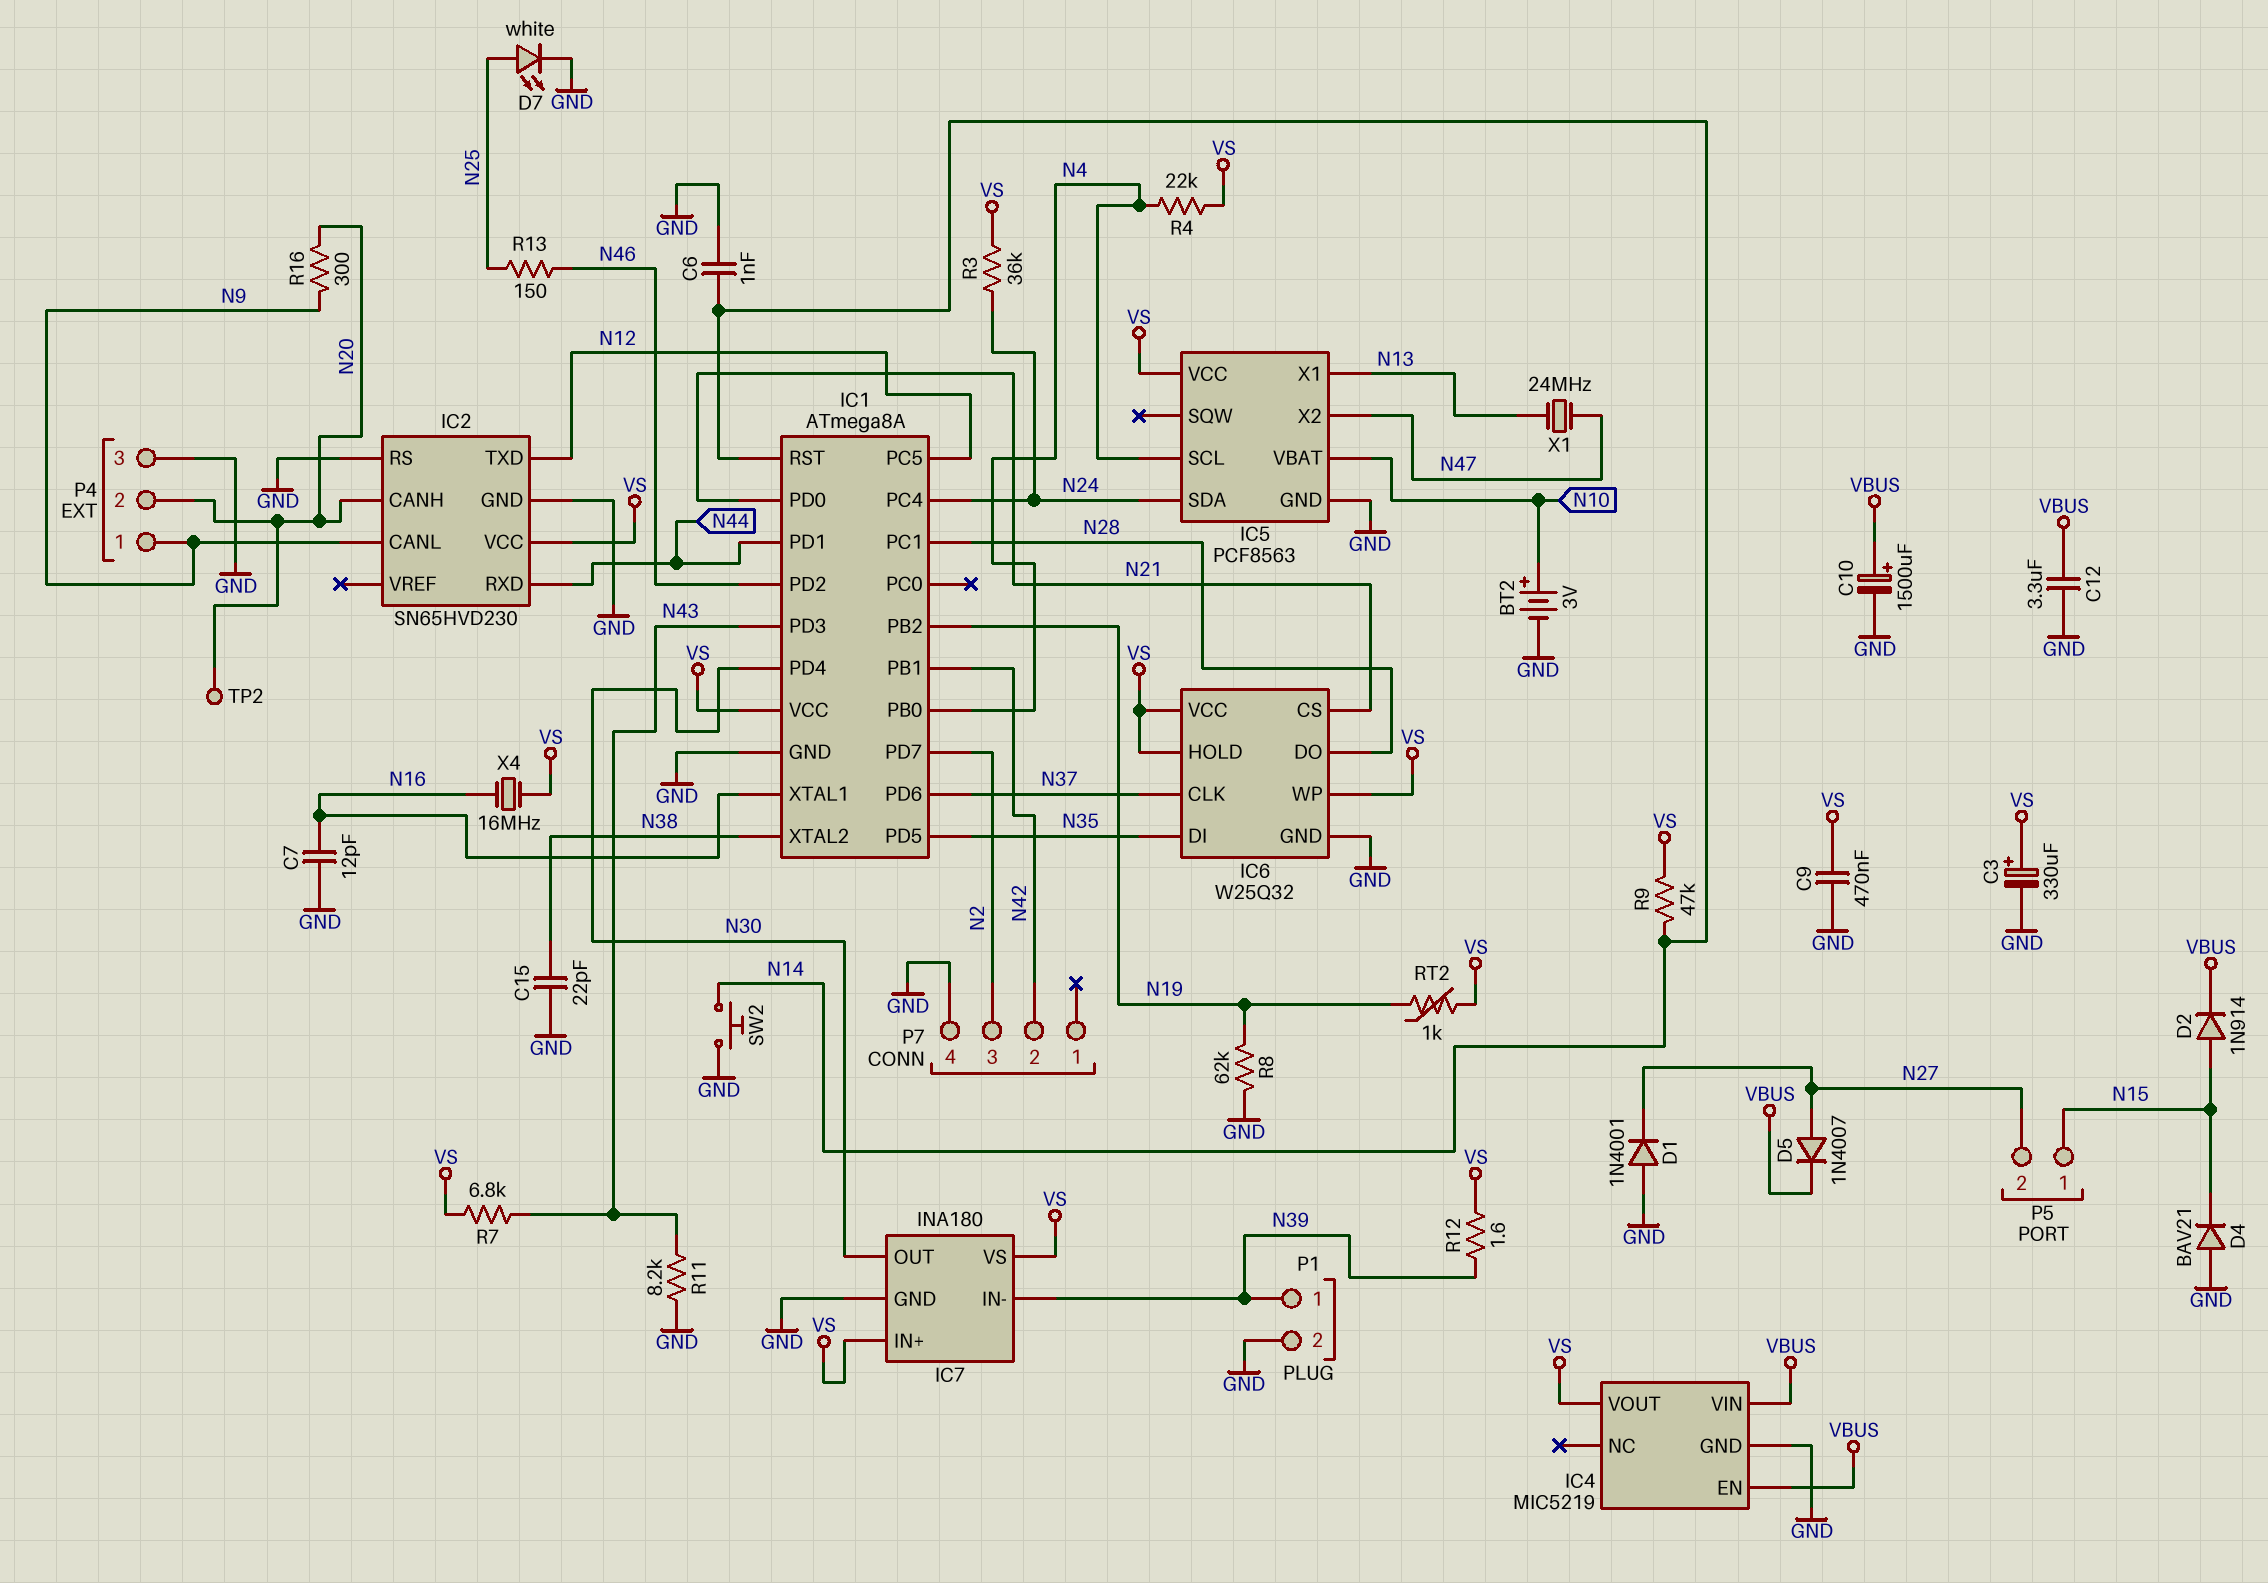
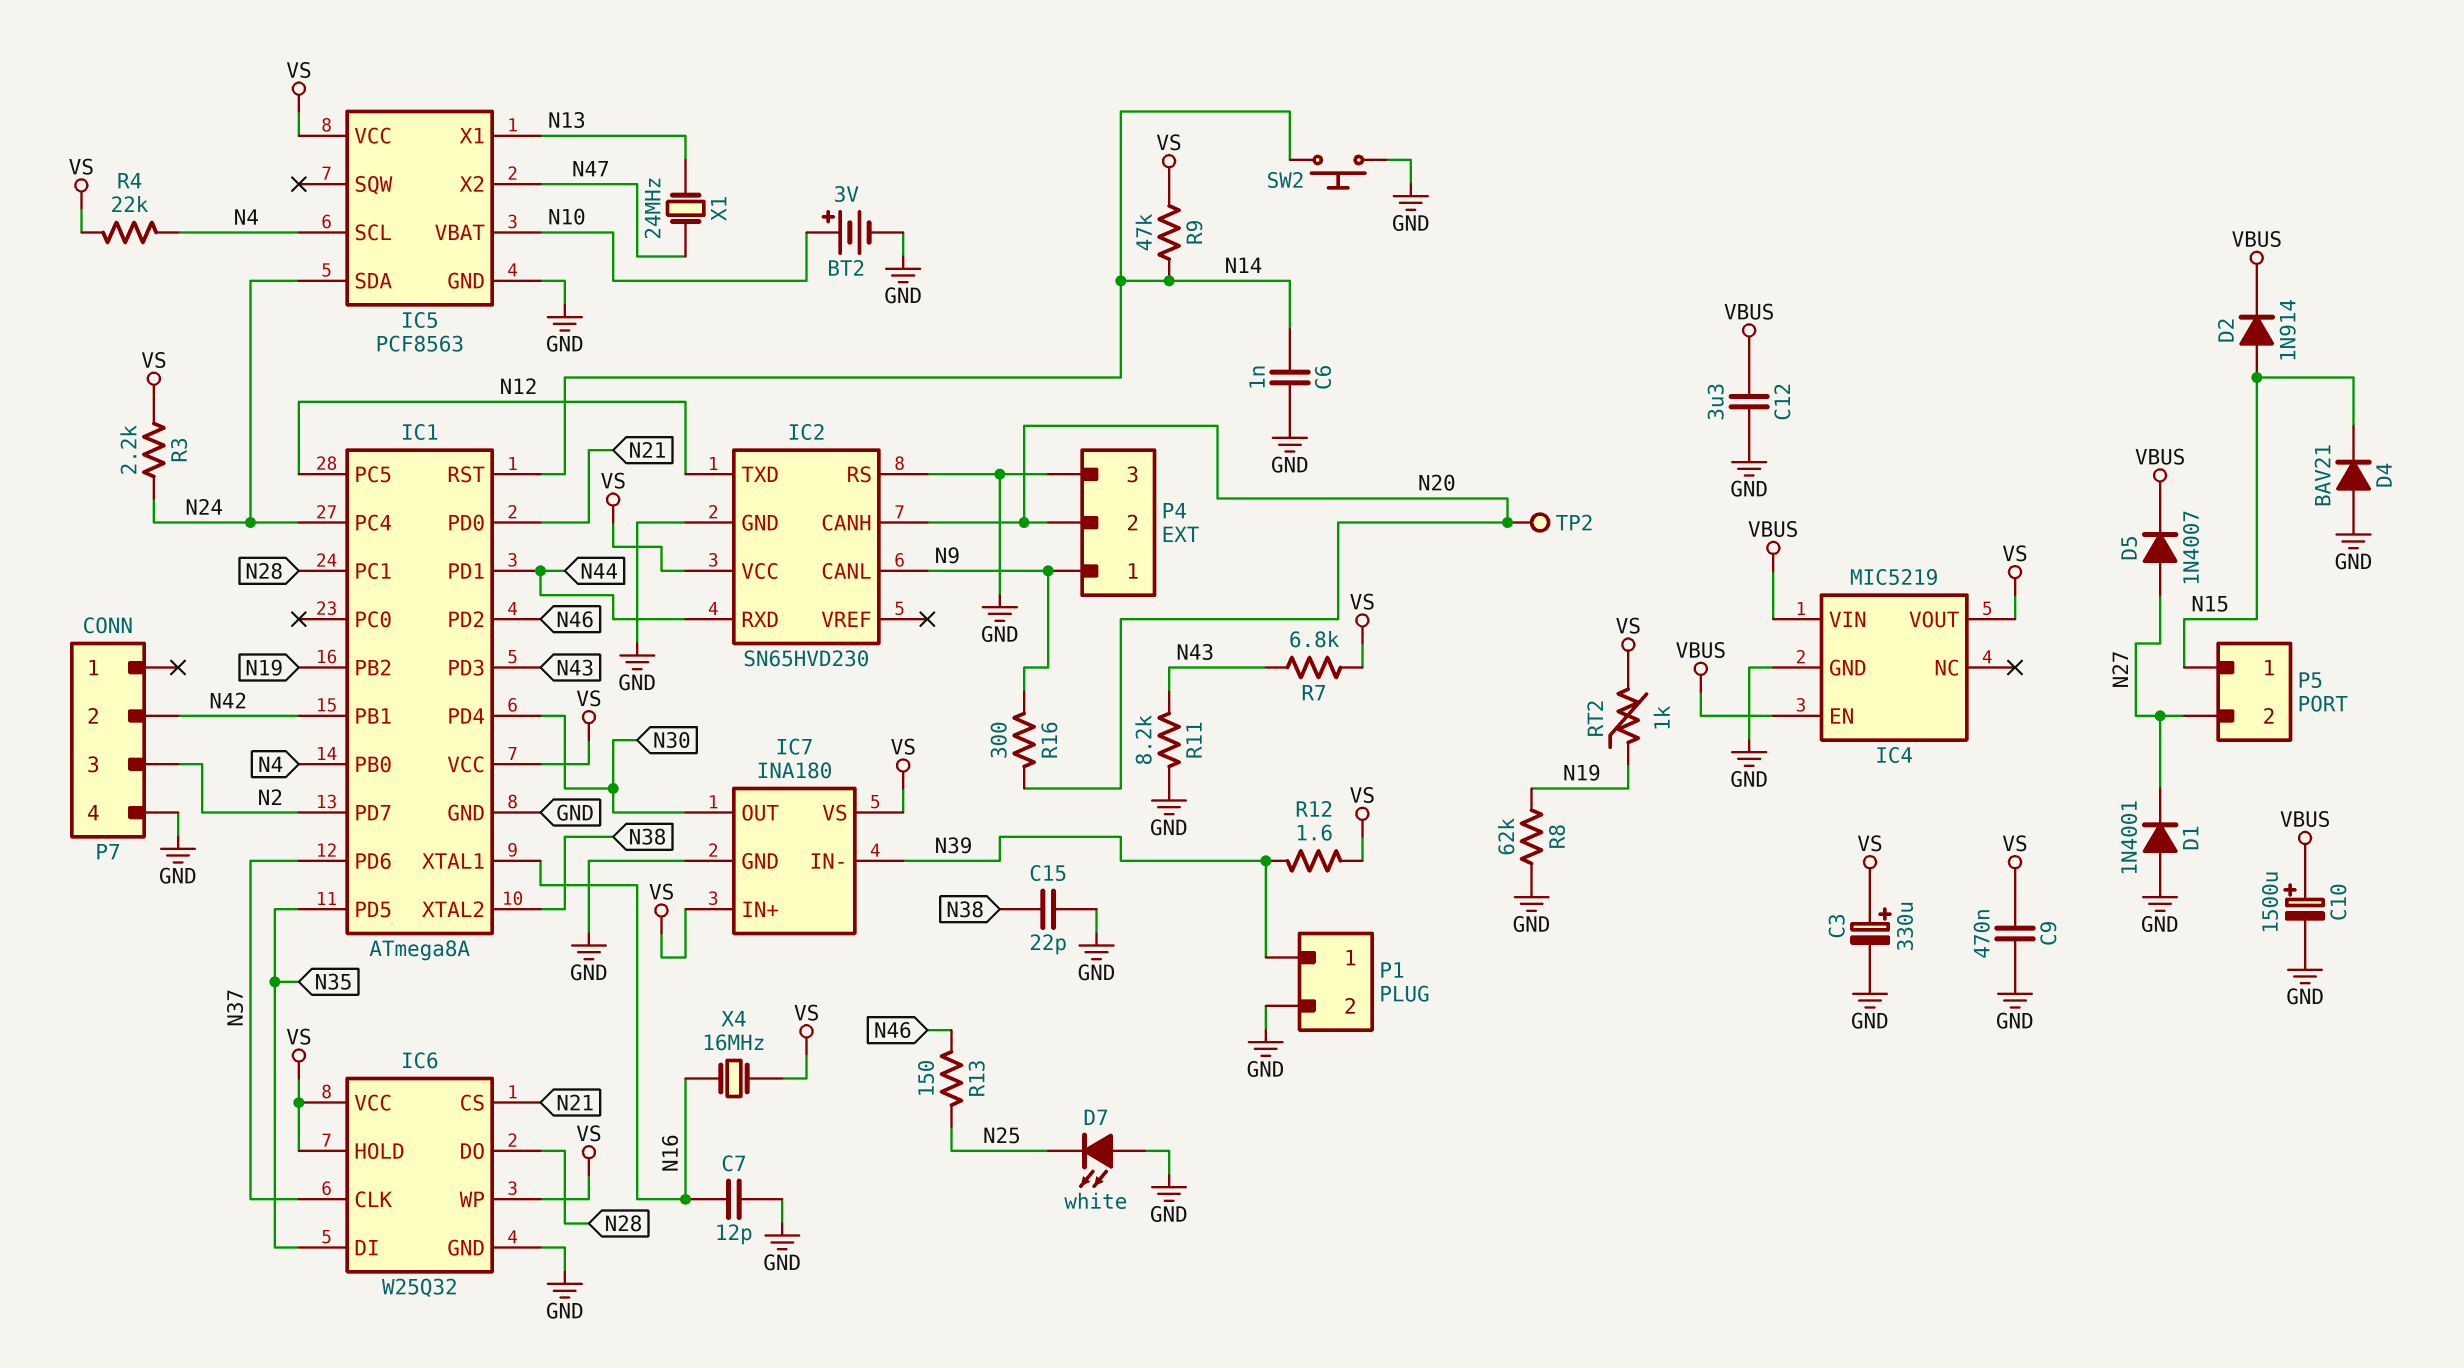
D7: LED white (A N25, K GND) -> LED white (A GND, K N25)
R3: 36k (N24, VS) -> 2.2k (N24, VS)

